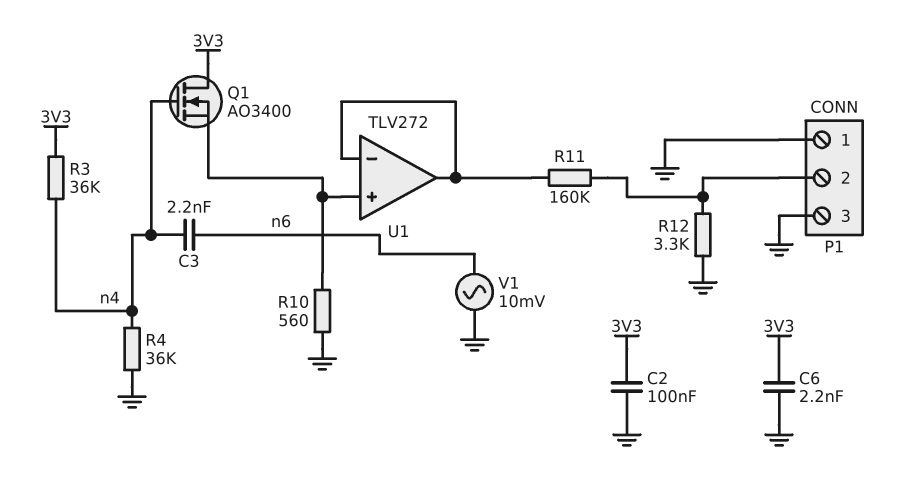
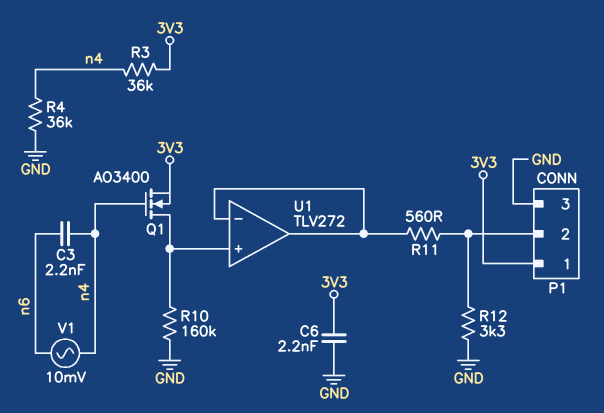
C2: 100nF (3V3, GND) -> none
P1 pin 1: GND -> 3V3
Q1: NMOS AO3400 (G n4, D 3V3, S U1/in+) -> NMOS AO3400 (G n4, D U1/in+, S 3V3)
R10: 560 (GND, U1/in+) -> 160k (GND, U1/in+)
R11: 160k (P1/2, U1/in-) -> 560 (P1/2, U1/in-)
V1: AC 10mV (GND, n6) -> AC 10mV (n4, n6)

